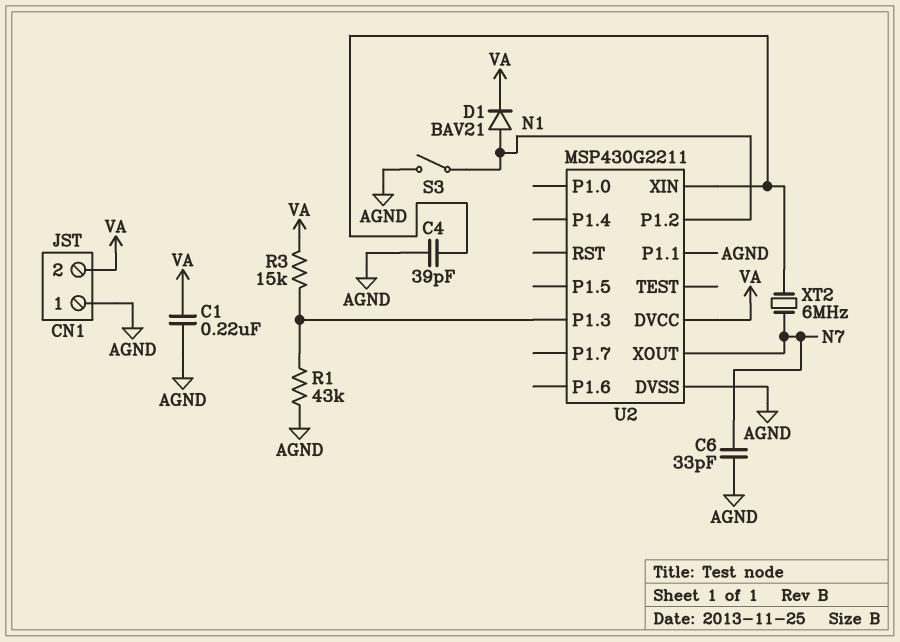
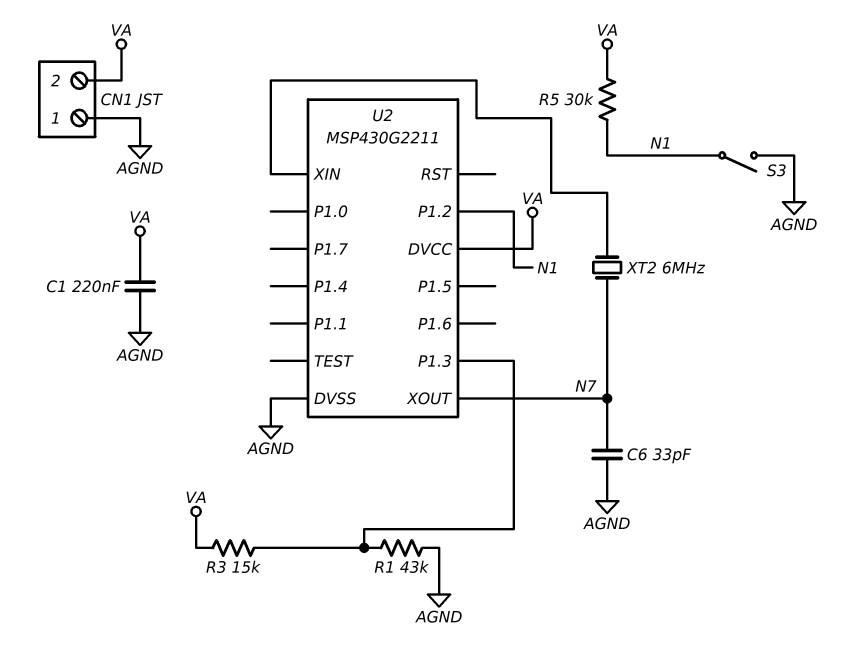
C4: 39pF (AGND, U2/XIN) -> none
D1: diode BAV21 (A N1, K VA) -> none
R5: none -> 30k (N1, VA)
U2 pin P1.1: AGND -> none

